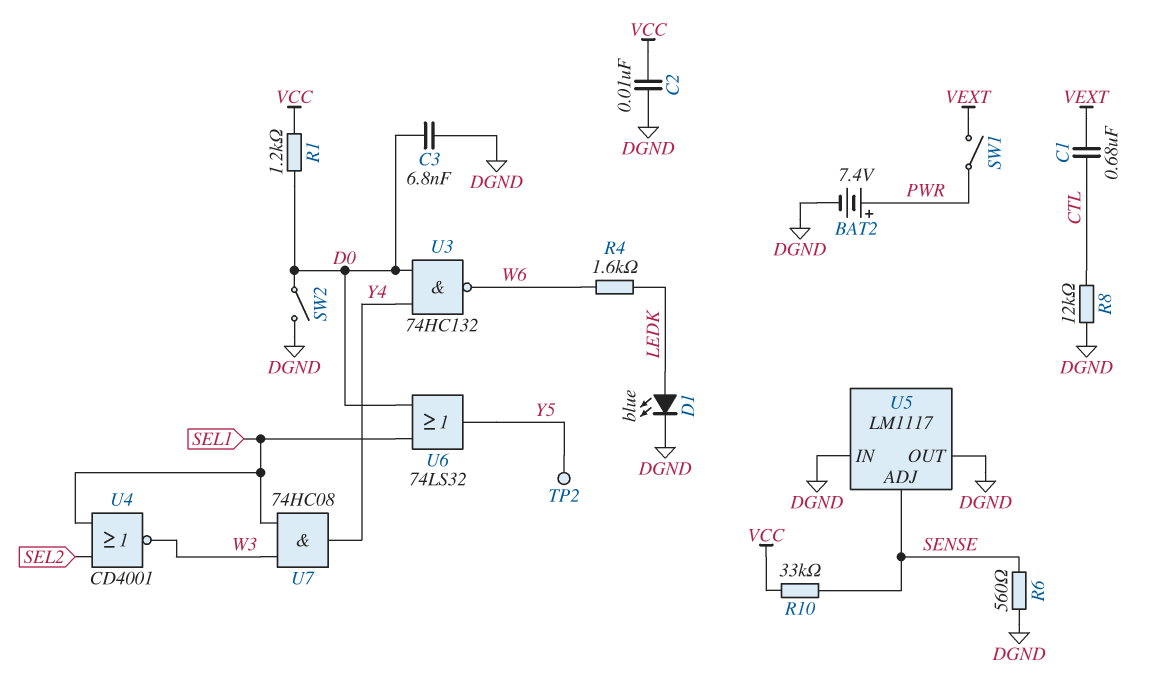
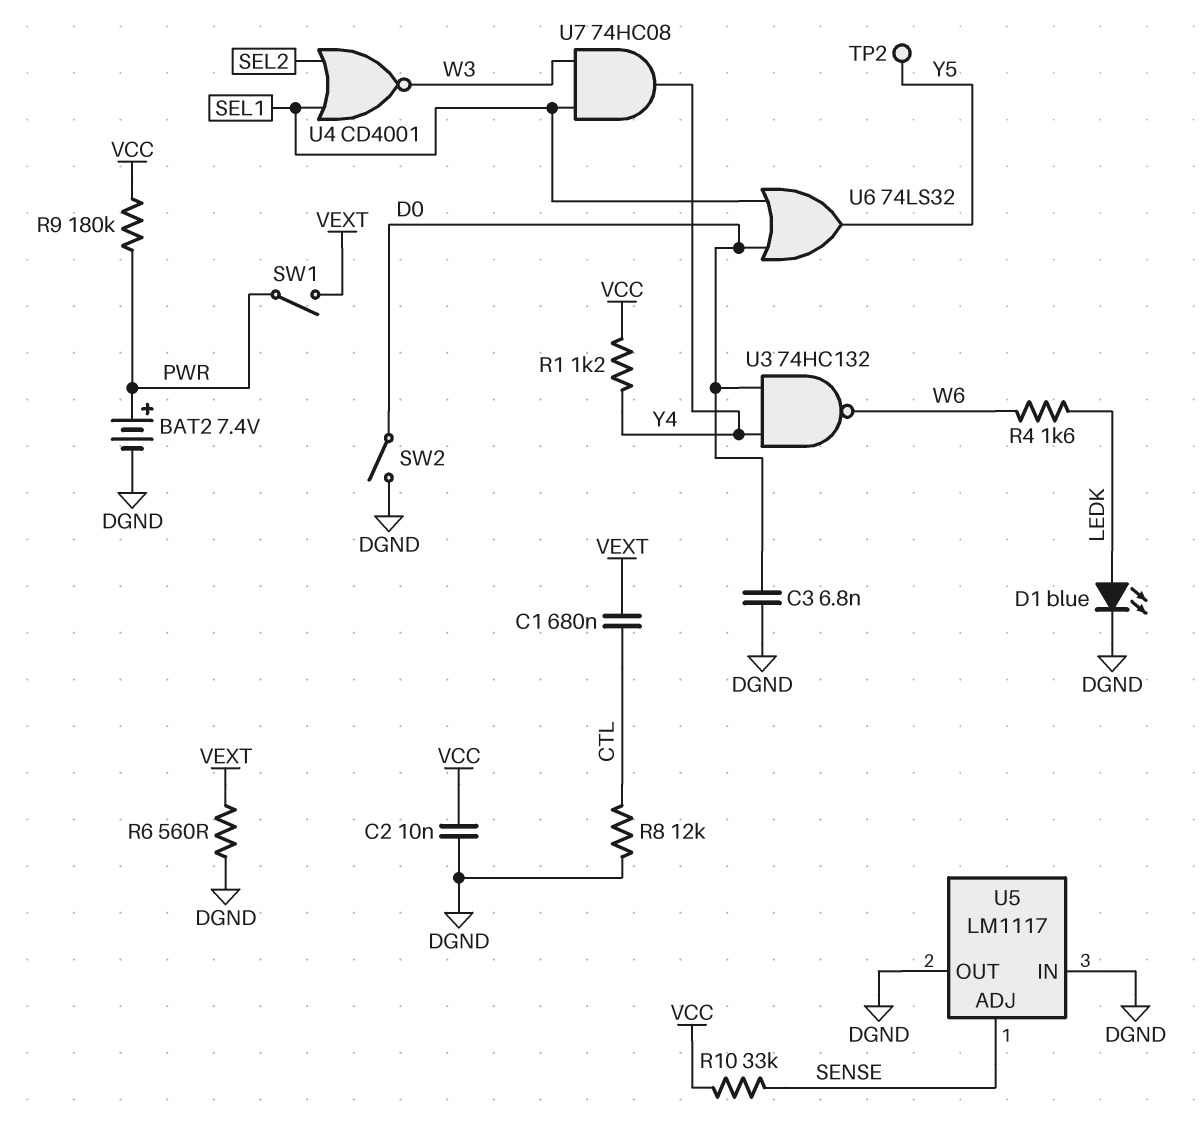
R1: 1.2k (D0, VCC) -> 1.2k (VCC, Y4)
R6: 560 (DGND, SENSE) -> 560 (DGND, VEXT)
R9: none -> 180k (PWR, VCC)

